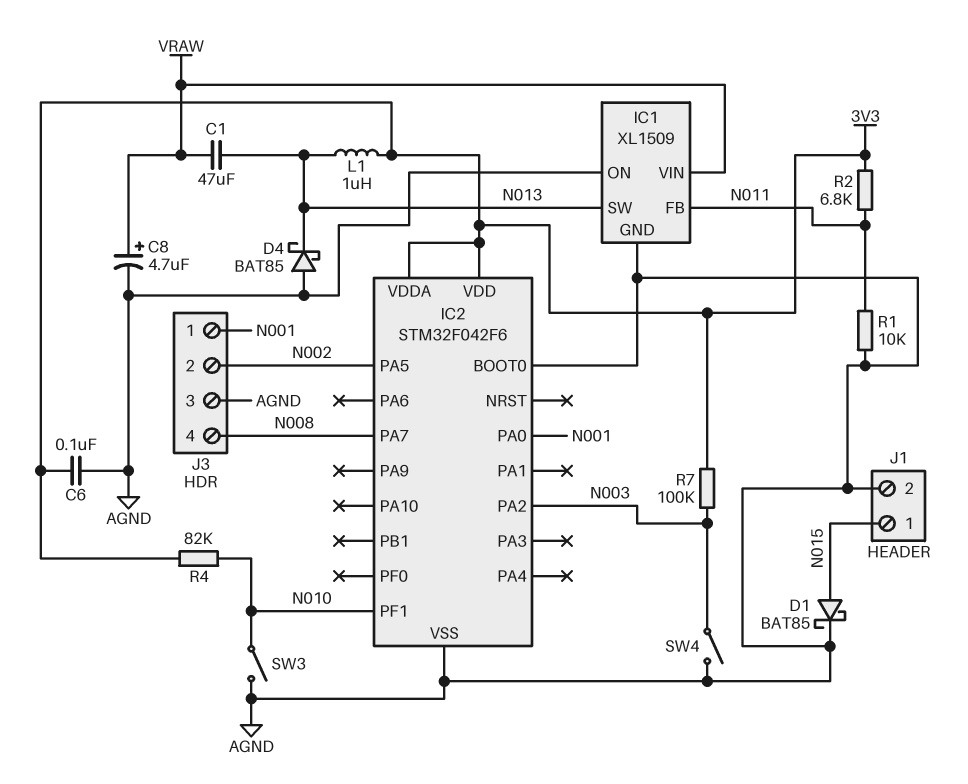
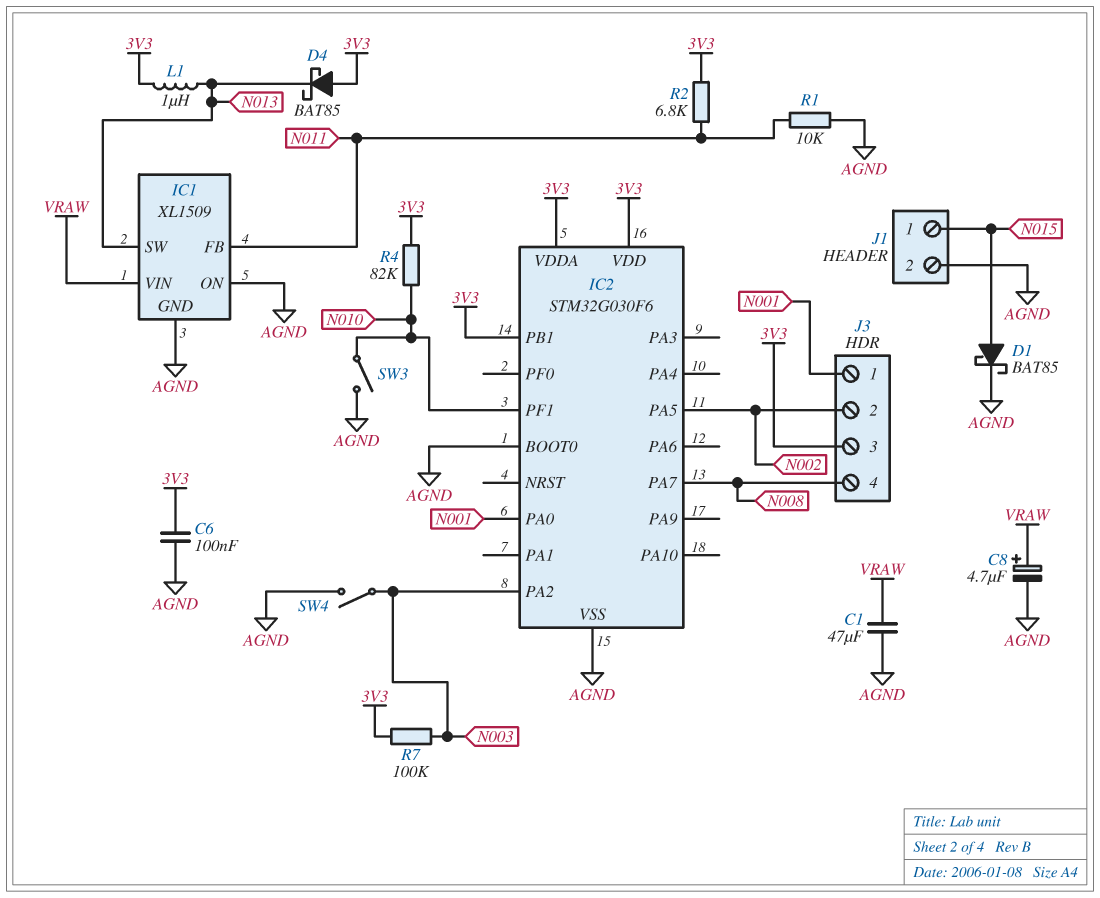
C1: 47uF (N013, VRAW) -> 47uF (AGND, VRAW)
D4: schottky BAT85 (A AGND, K N013) -> schottky BAT85 (A 3V3, K N013)
IC2: STM32F042F6 -> STM32G030F6
IC2 pin PB1: none -> 3V3
J3 pin 3: AGND -> 3V3

